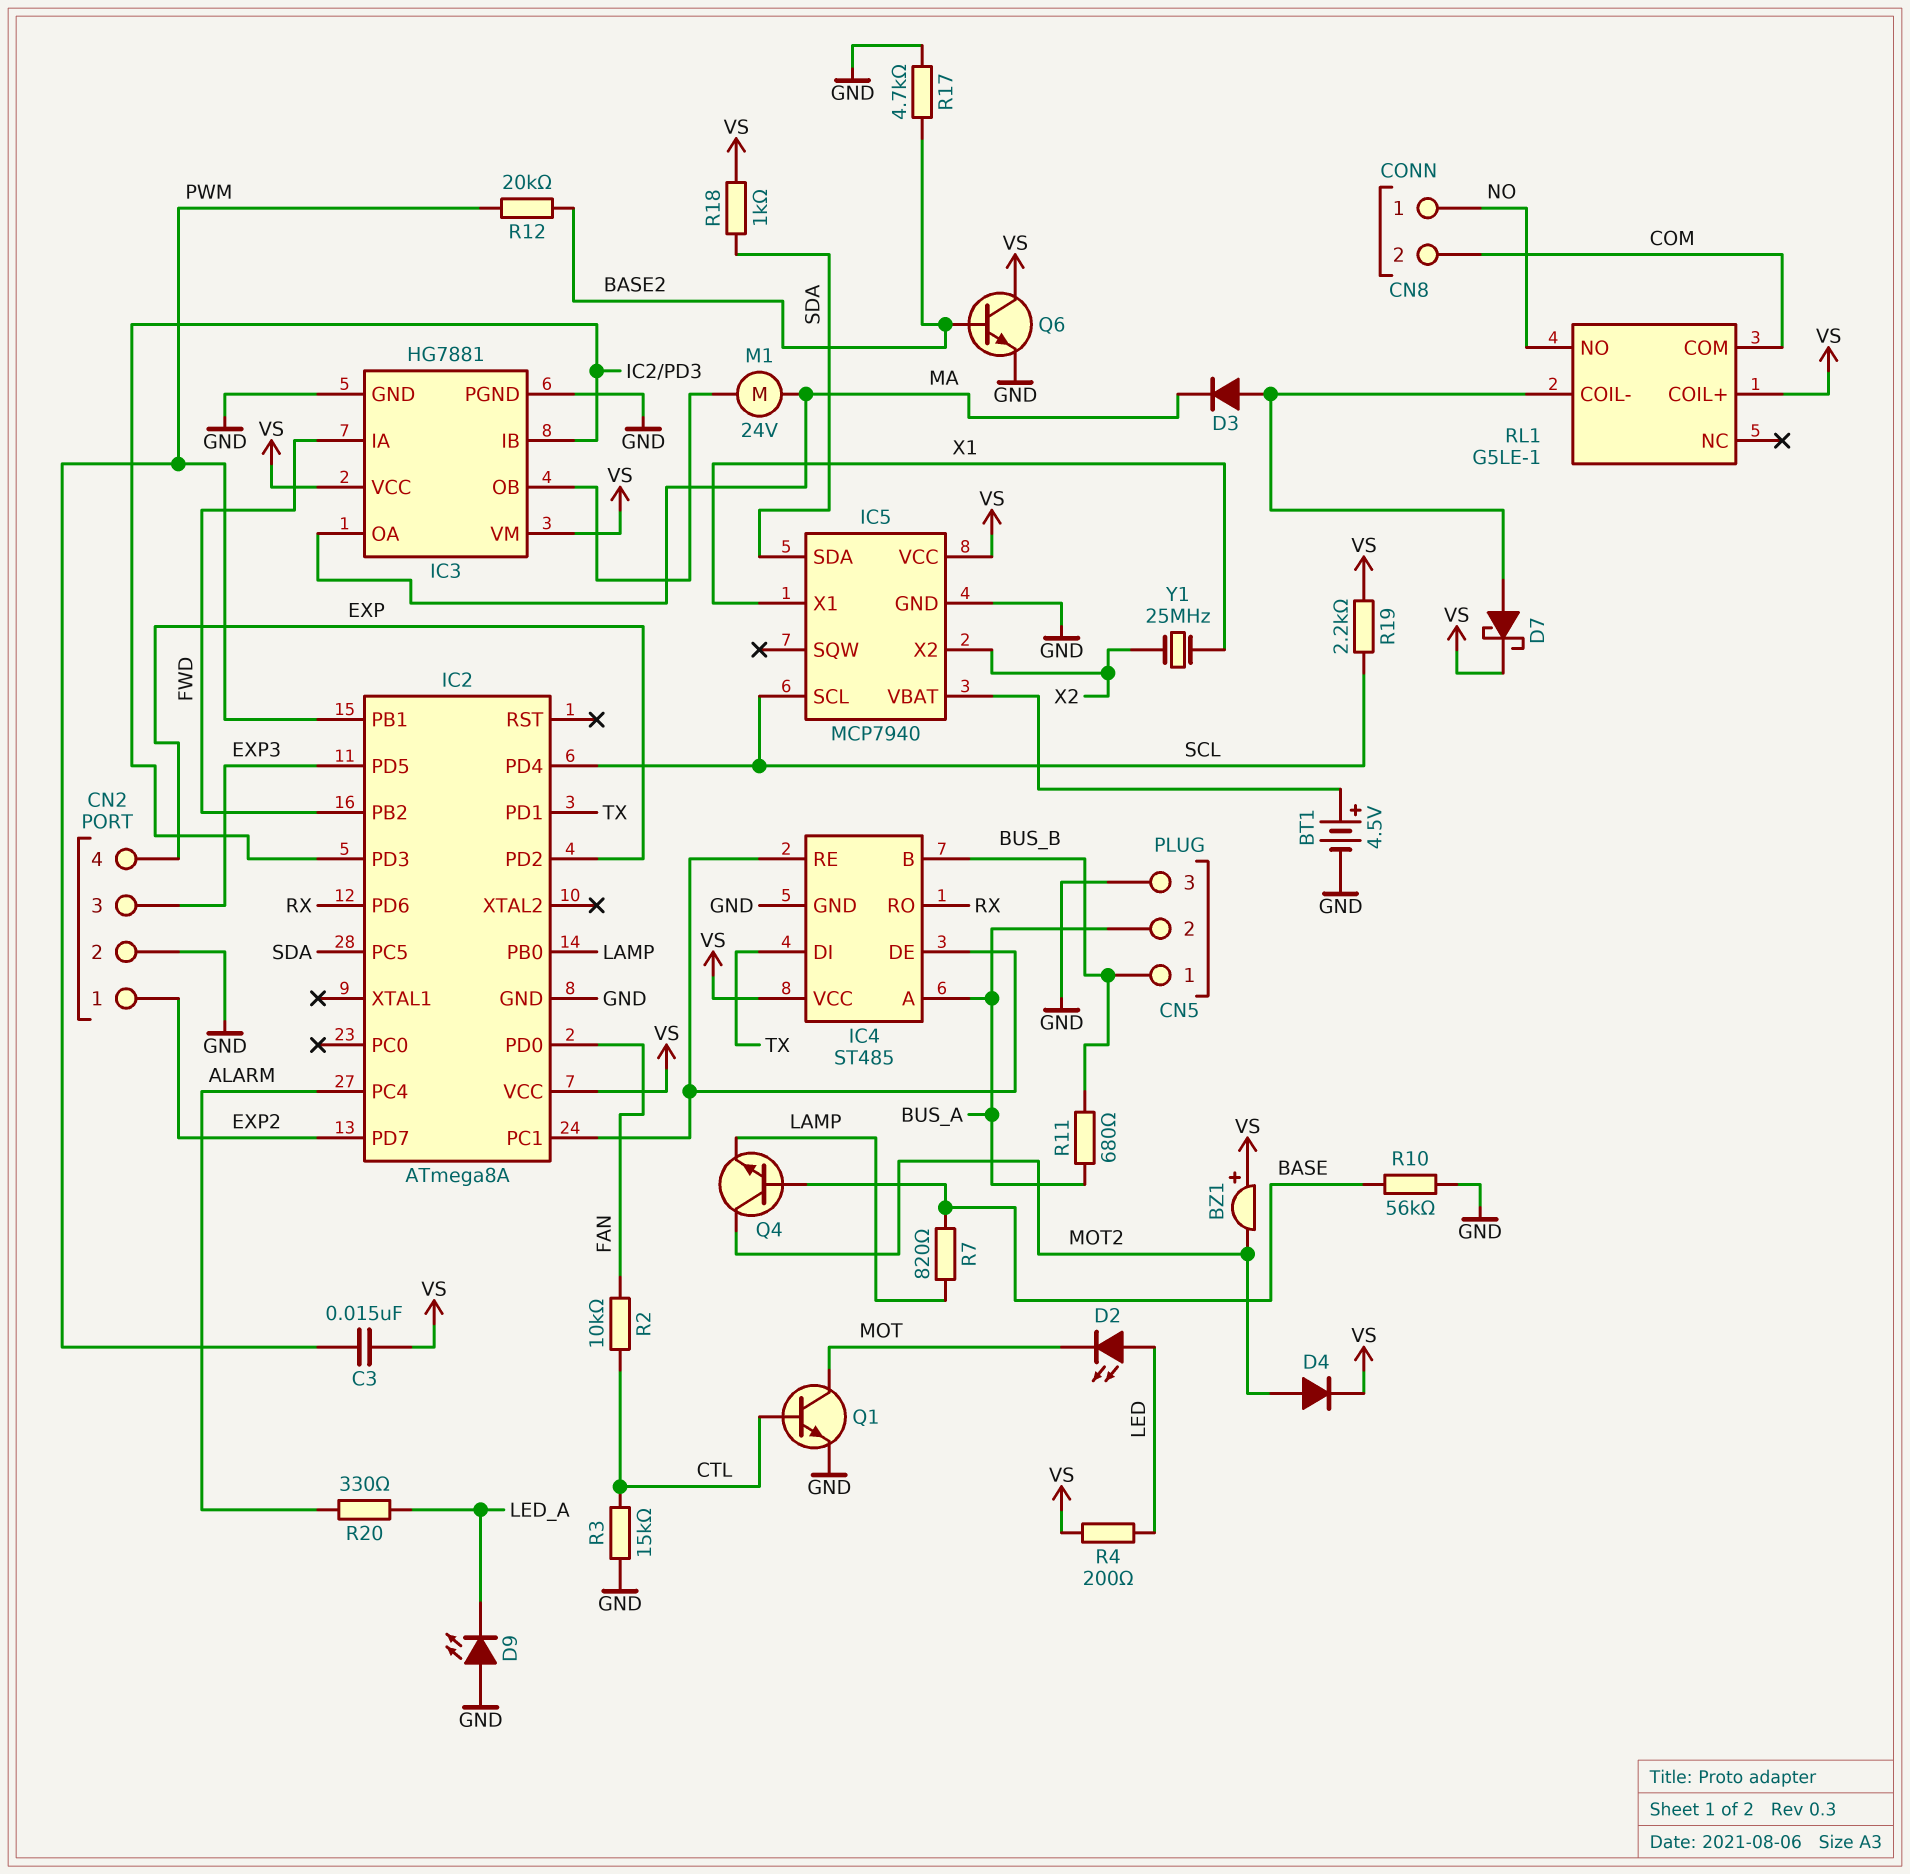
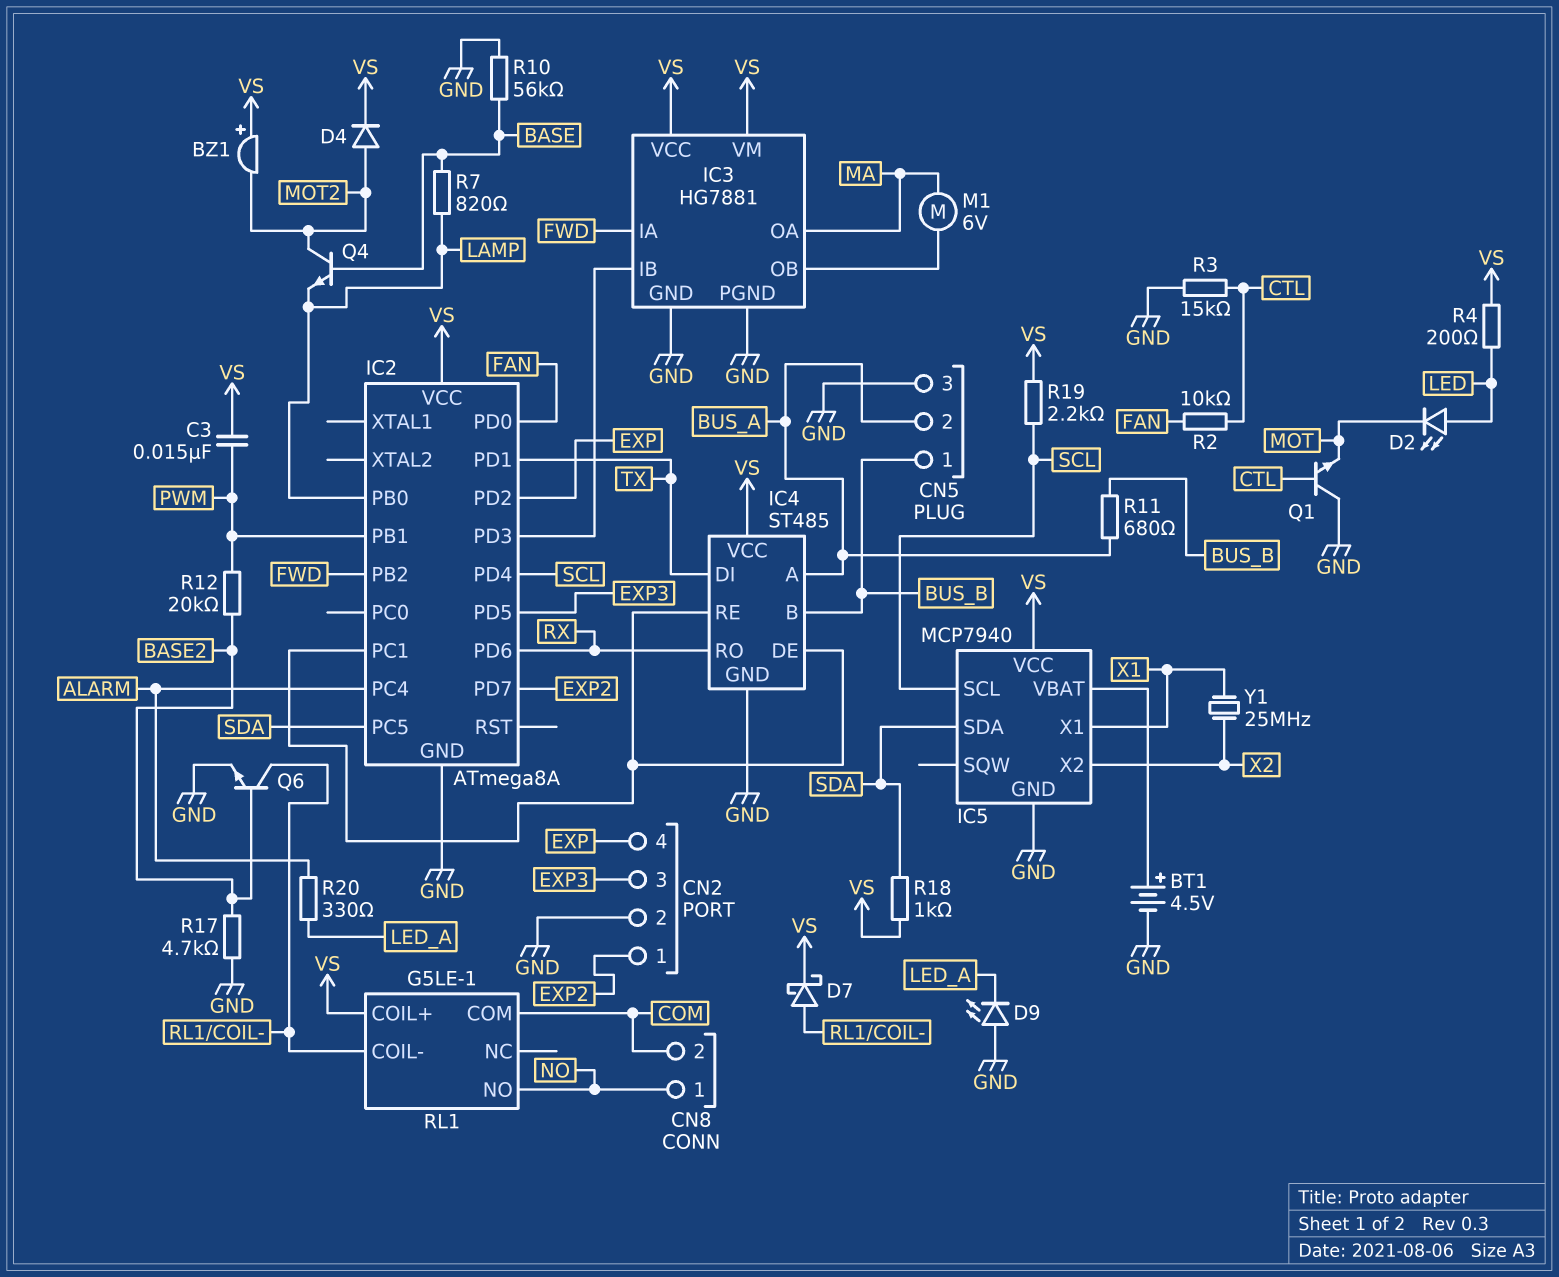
D3: diode (A RL1/COIL-, K MA) -> none
M1: motor 24V (IC3/OB, MA) -> motor 6V (IC3/OB, MA)
Q1: NPN (B CTL, C MOT, E GND) -> NPN (B CTL, C GND, E MOT)
Q6: NPN (B BASE2, C VS, E GND) -> NPN (B BASE2, C RL1/COIL-, E GND)

